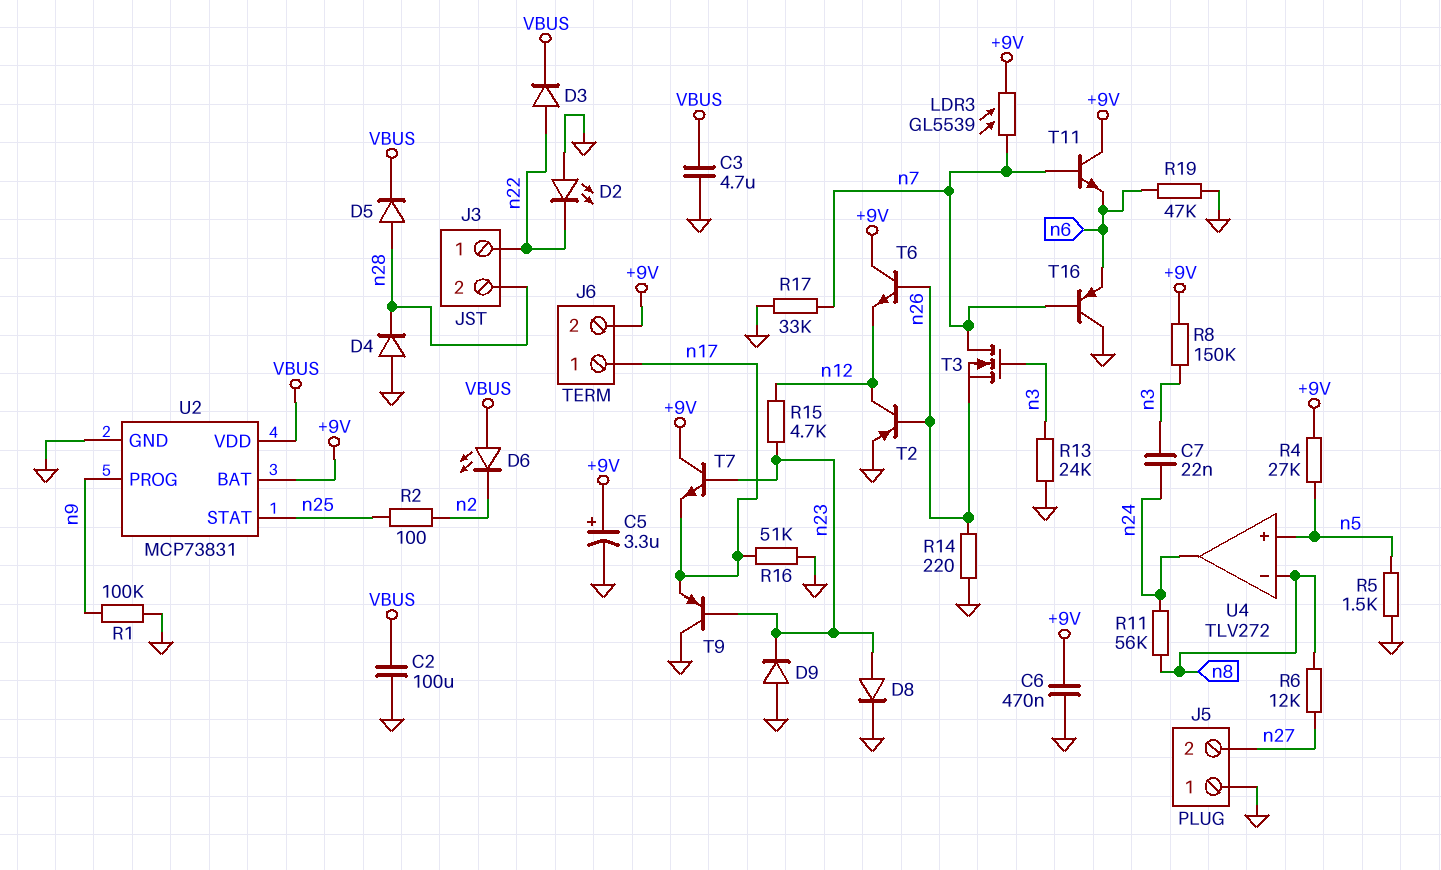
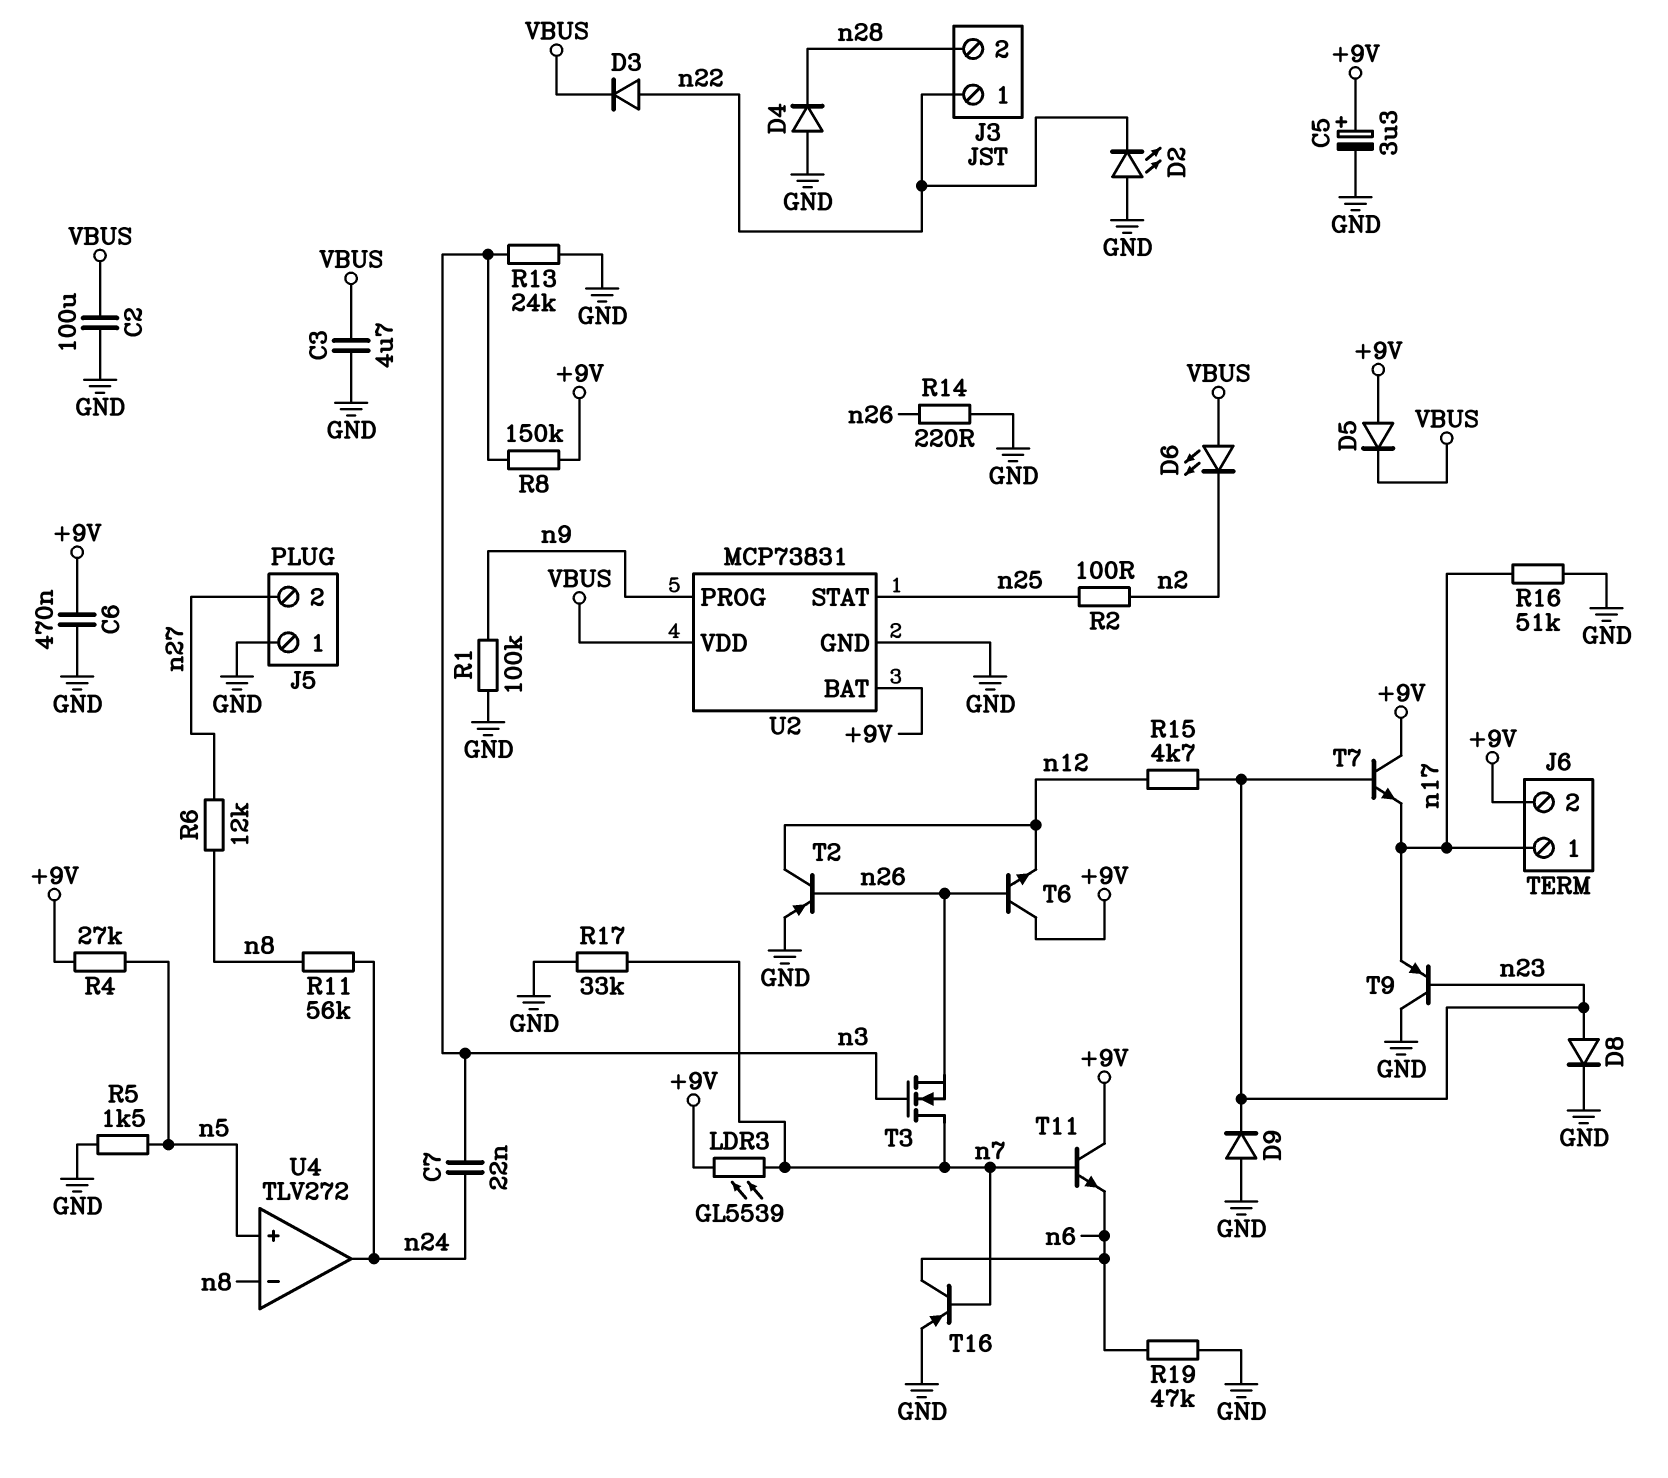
D5: diode (A n28, K VBUS) -> diode (A +9V, K VBUS)
T16: PNP (B n7, C GND, E n6) -> PNP (B n7, C n6, E GND)

